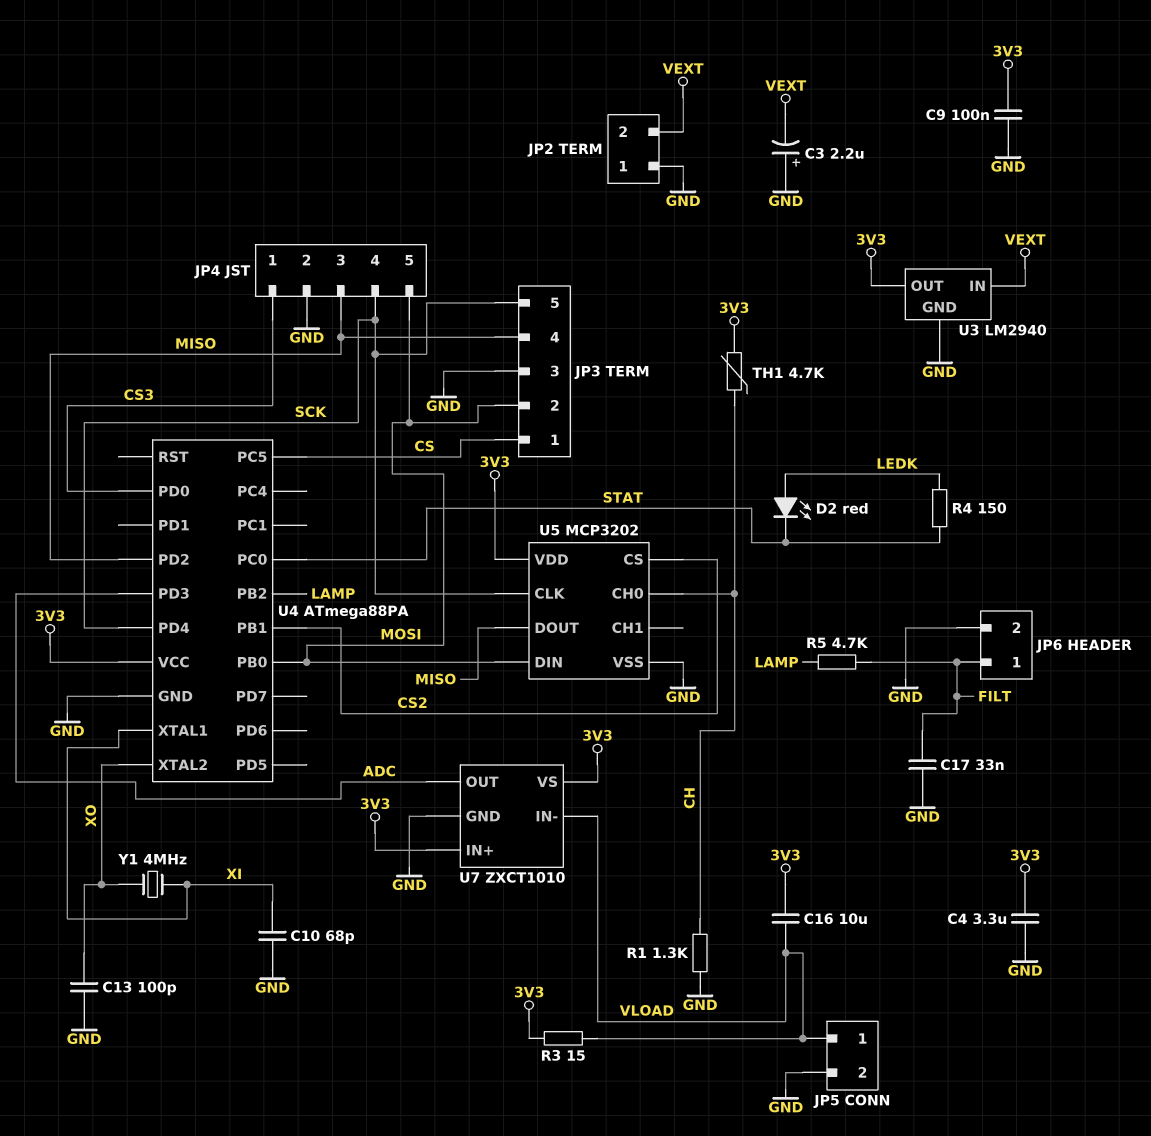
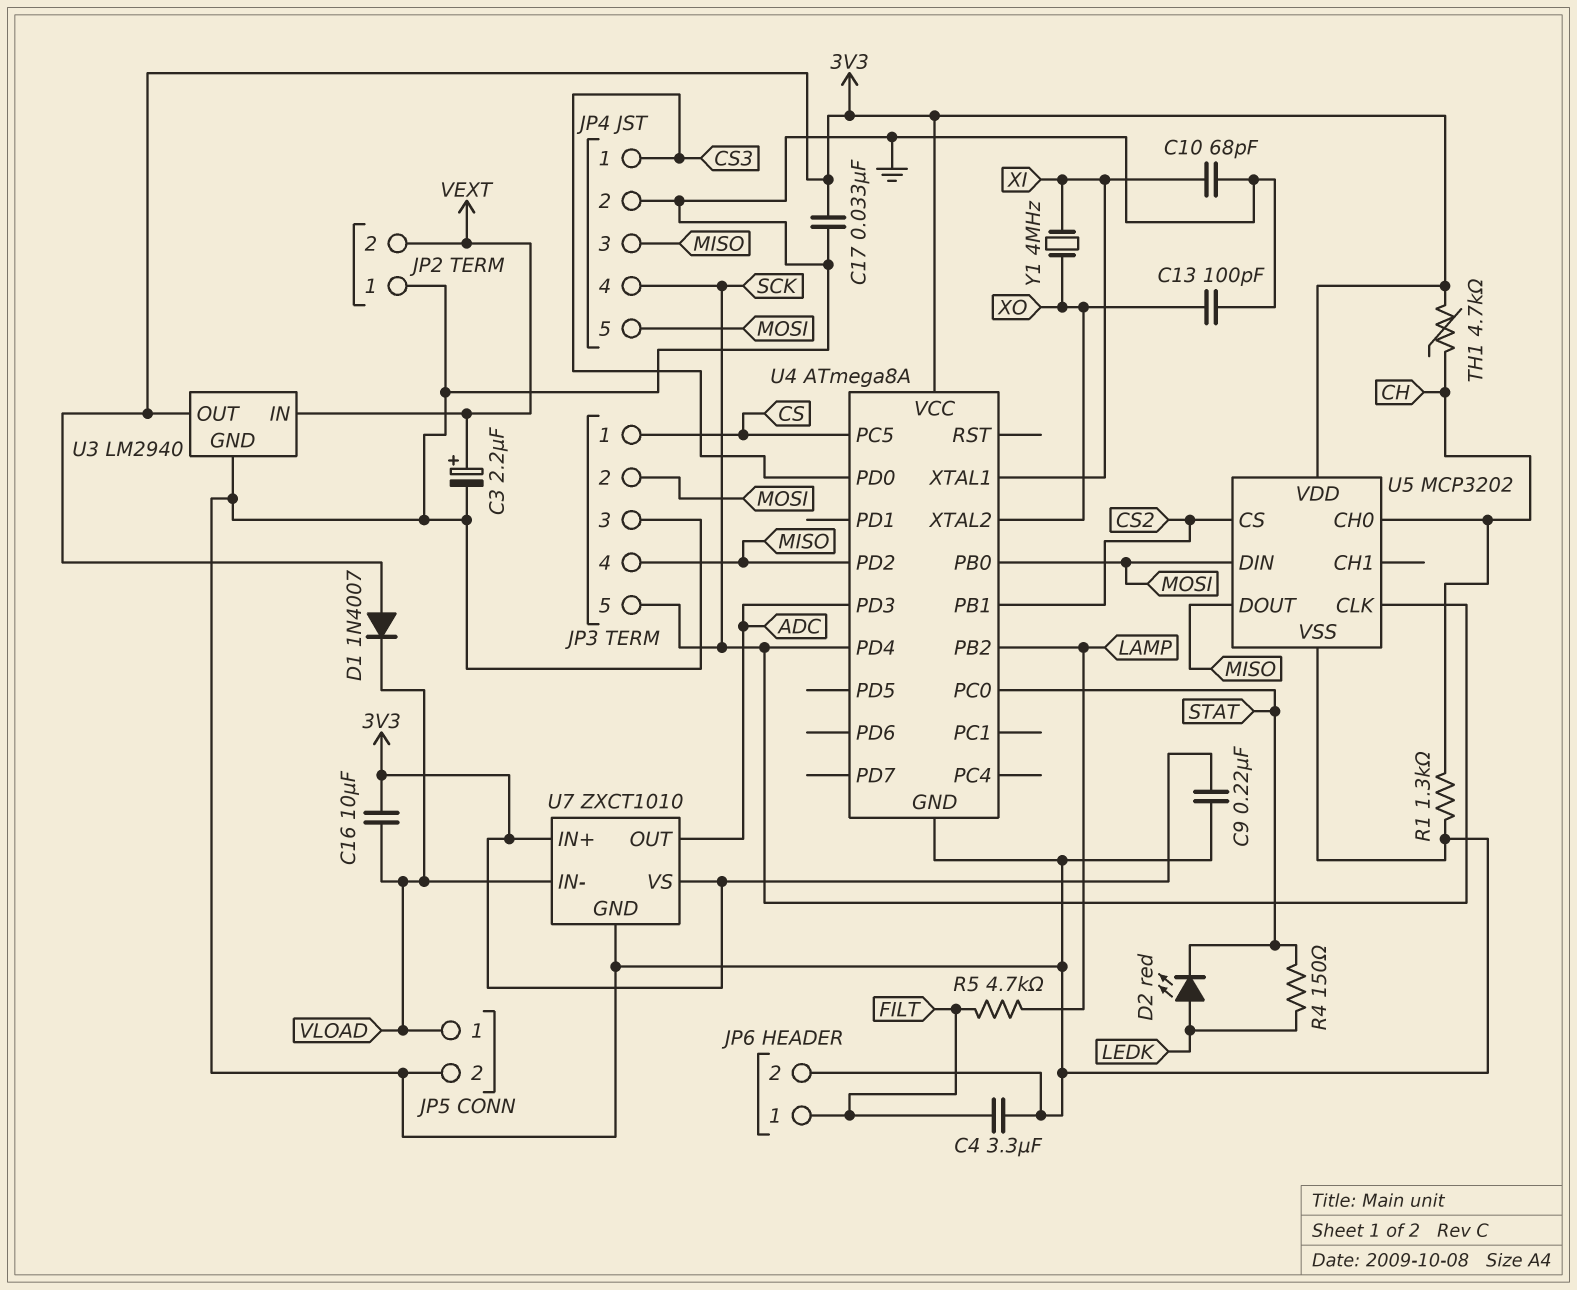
C3: 2.2uF (plus GND, minus VEXT) -> 2.2uF (plus VEXT, minus GND)
C4: 3.3uF (3V3, GND) -> 3.3uF (FILT, GND)
C9: 100nF (3V3, GND) -> 220nF (3V3, GND)
C17: 33nF (FILT, GND) -> 33nF (3V3, GND)
D1: none -> diode 1N4007 (A 3V3, K VLOAD)
R3: 15 (3V3, VLOAD) -> none
U4: ATmega88PA -> ATmega8A

